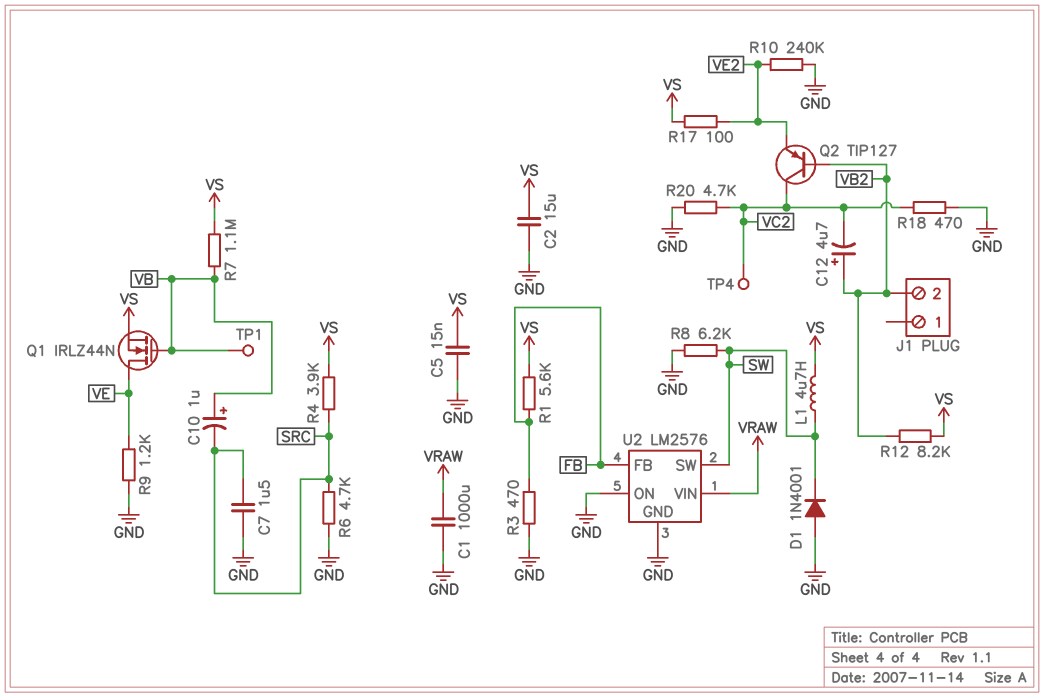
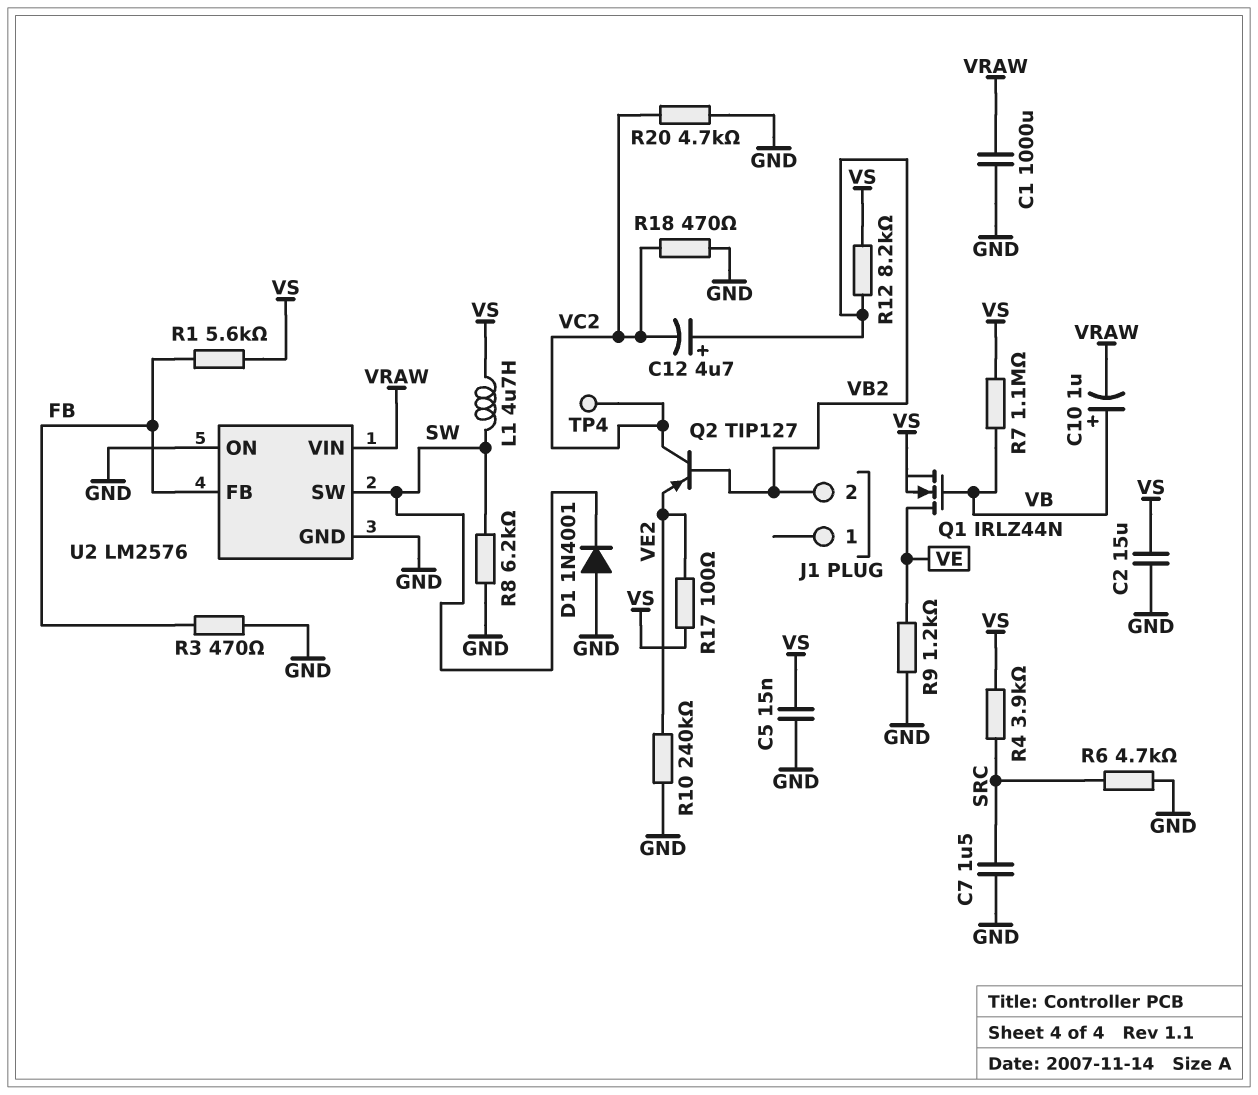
C10: 1uF (plus VB, minus SRC) -> 1uF (plus VB, minus VRAW)
TP1: test point (VB) -> none

